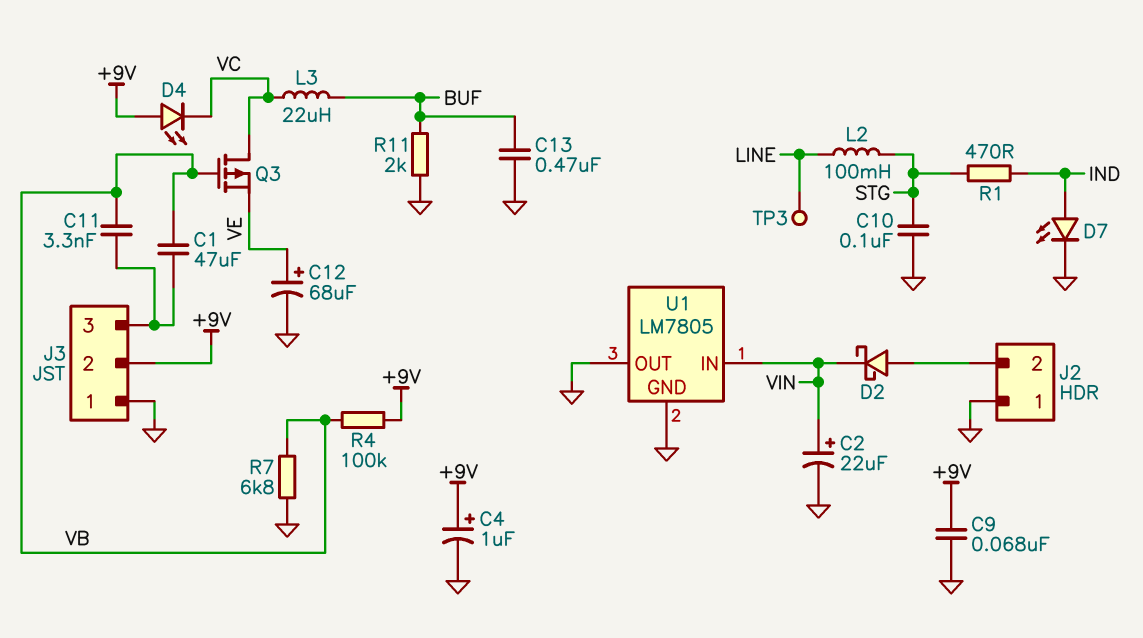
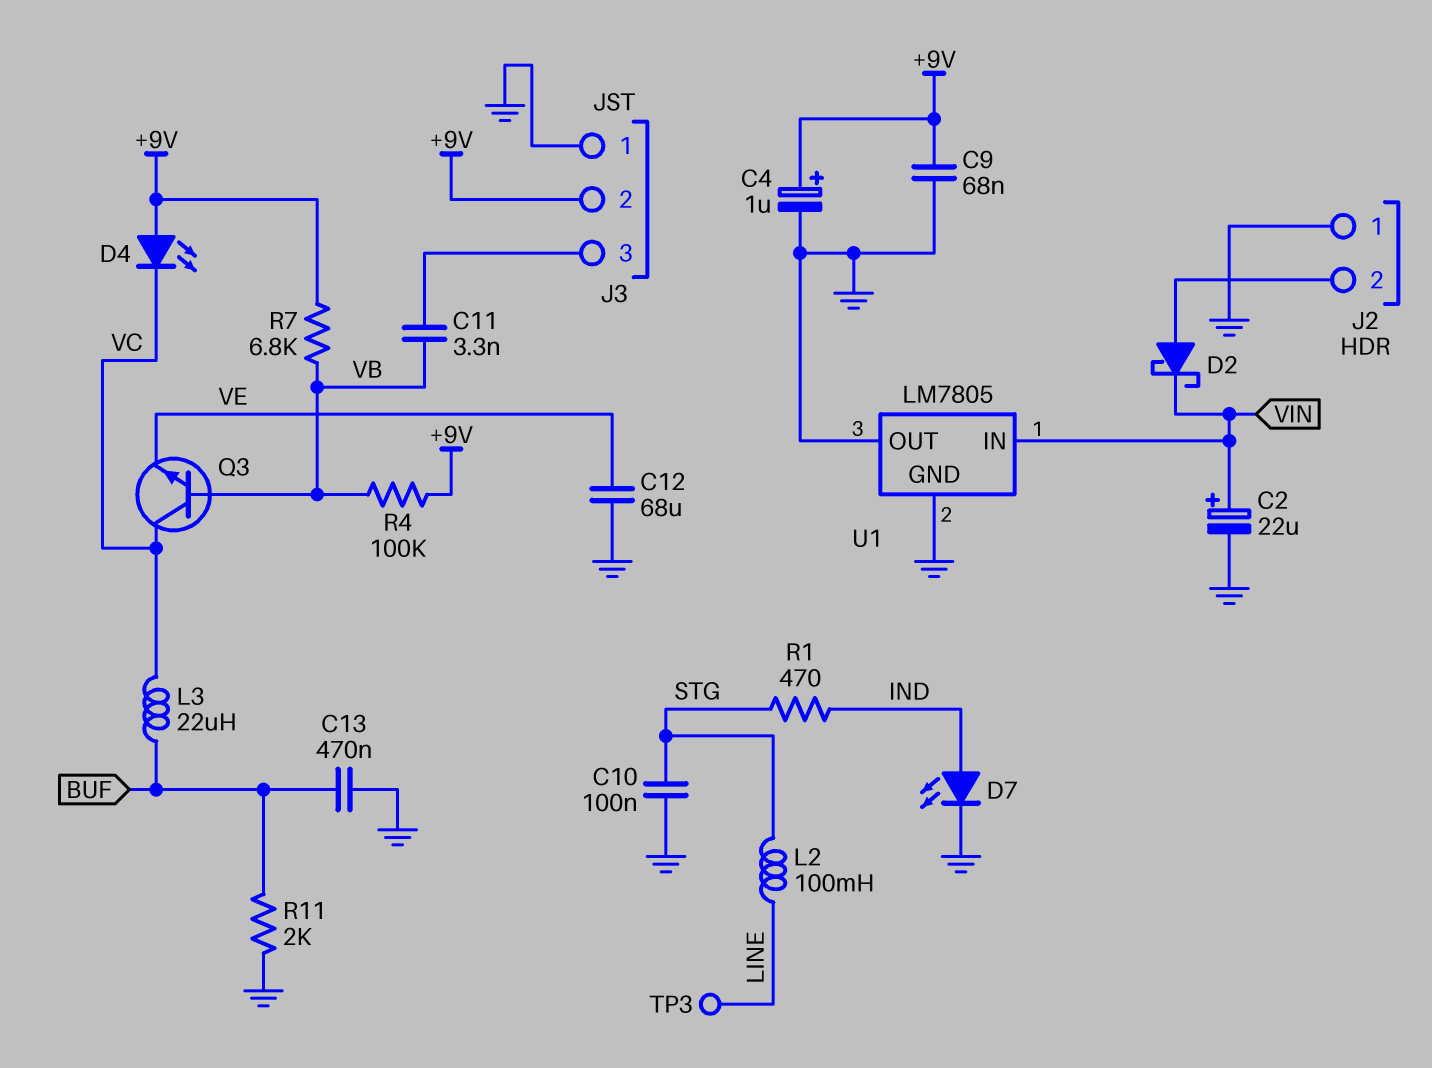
C1: 47uF (J3/3, VB) -> none
C12: 68uF (plus VE, minus GND) -> 68uF (GND, VE)
Q3: PMOS (G VB, D VC, S VE) -> NPN (B VB, C VC, E VE)
R7: 6.8k (GND, VB) -> 6.8k (+9V, VB)

